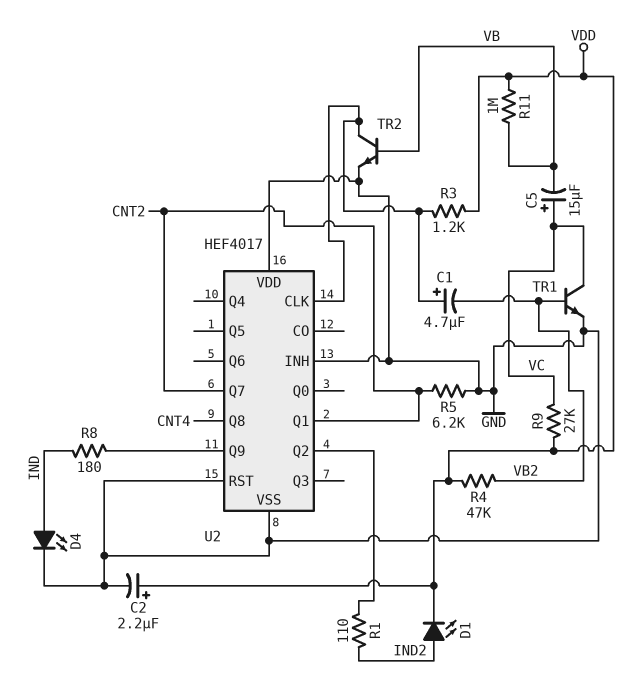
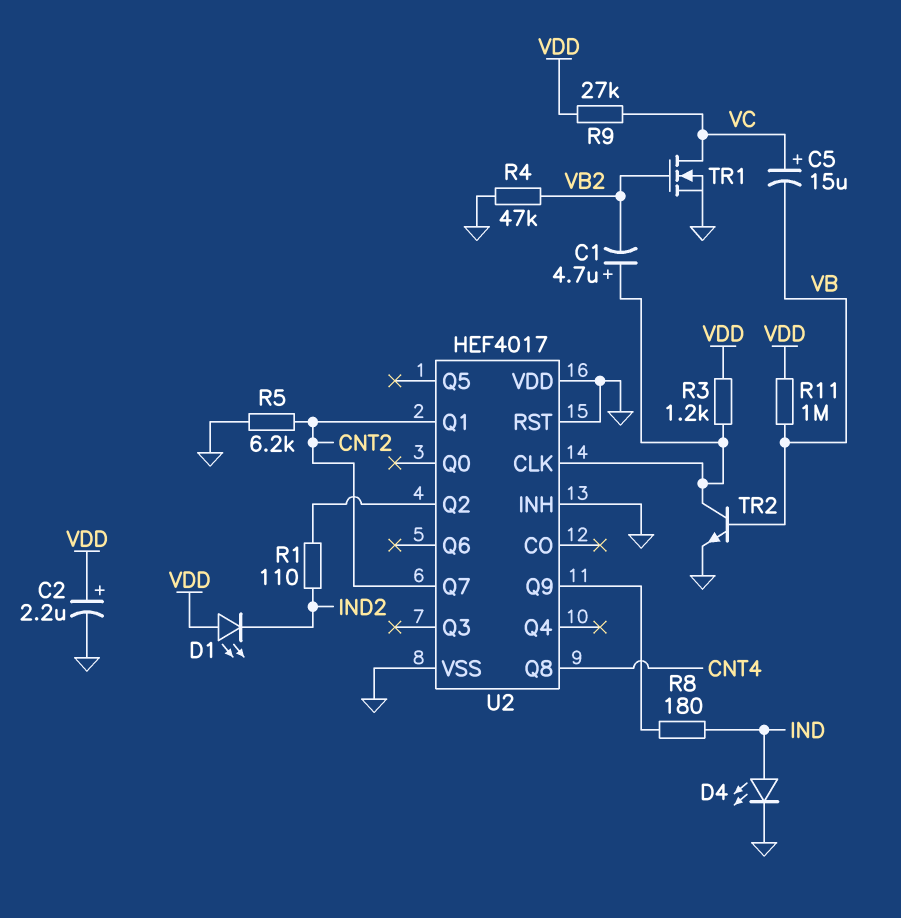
D1: LED (A IND2, K VDD) -> LED (A VDD, K IND2)
R4: 47k (VB2, VDD) -> 47k (GND, VB2)
TR1: NPN (B VB2, C VC, E GND) -> NMOS (G VB2, D VC, S GND)

